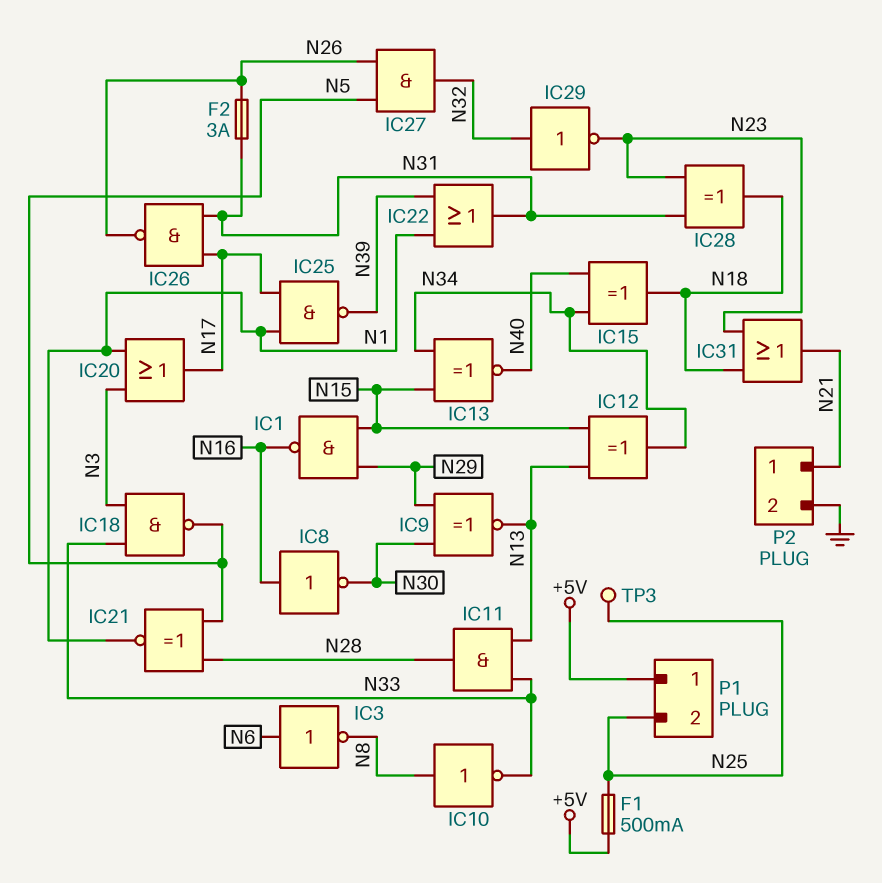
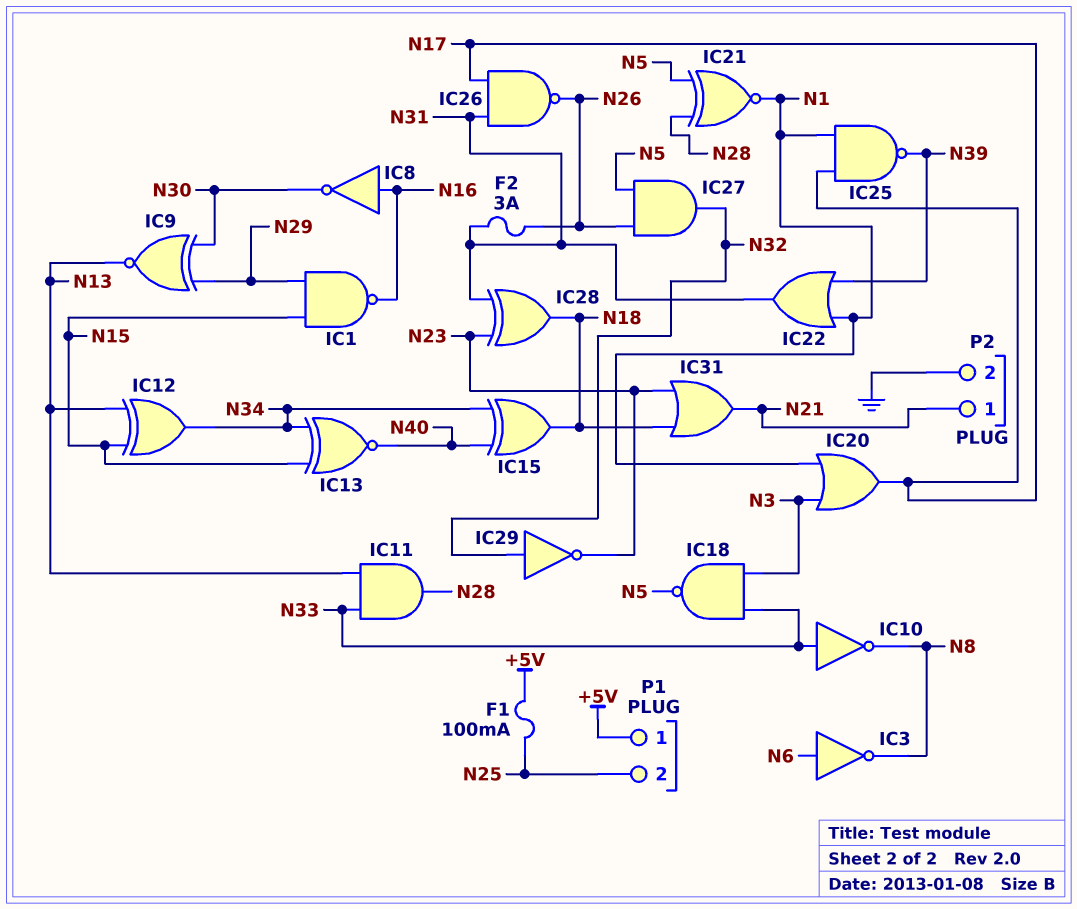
F1: 500mA (+5V, N25) -> 100mA (+5V, N25)
IC10: NOT (in N8, out N33) -> NOT (in N33, out N8)
TP3: test point (N25) -> none

